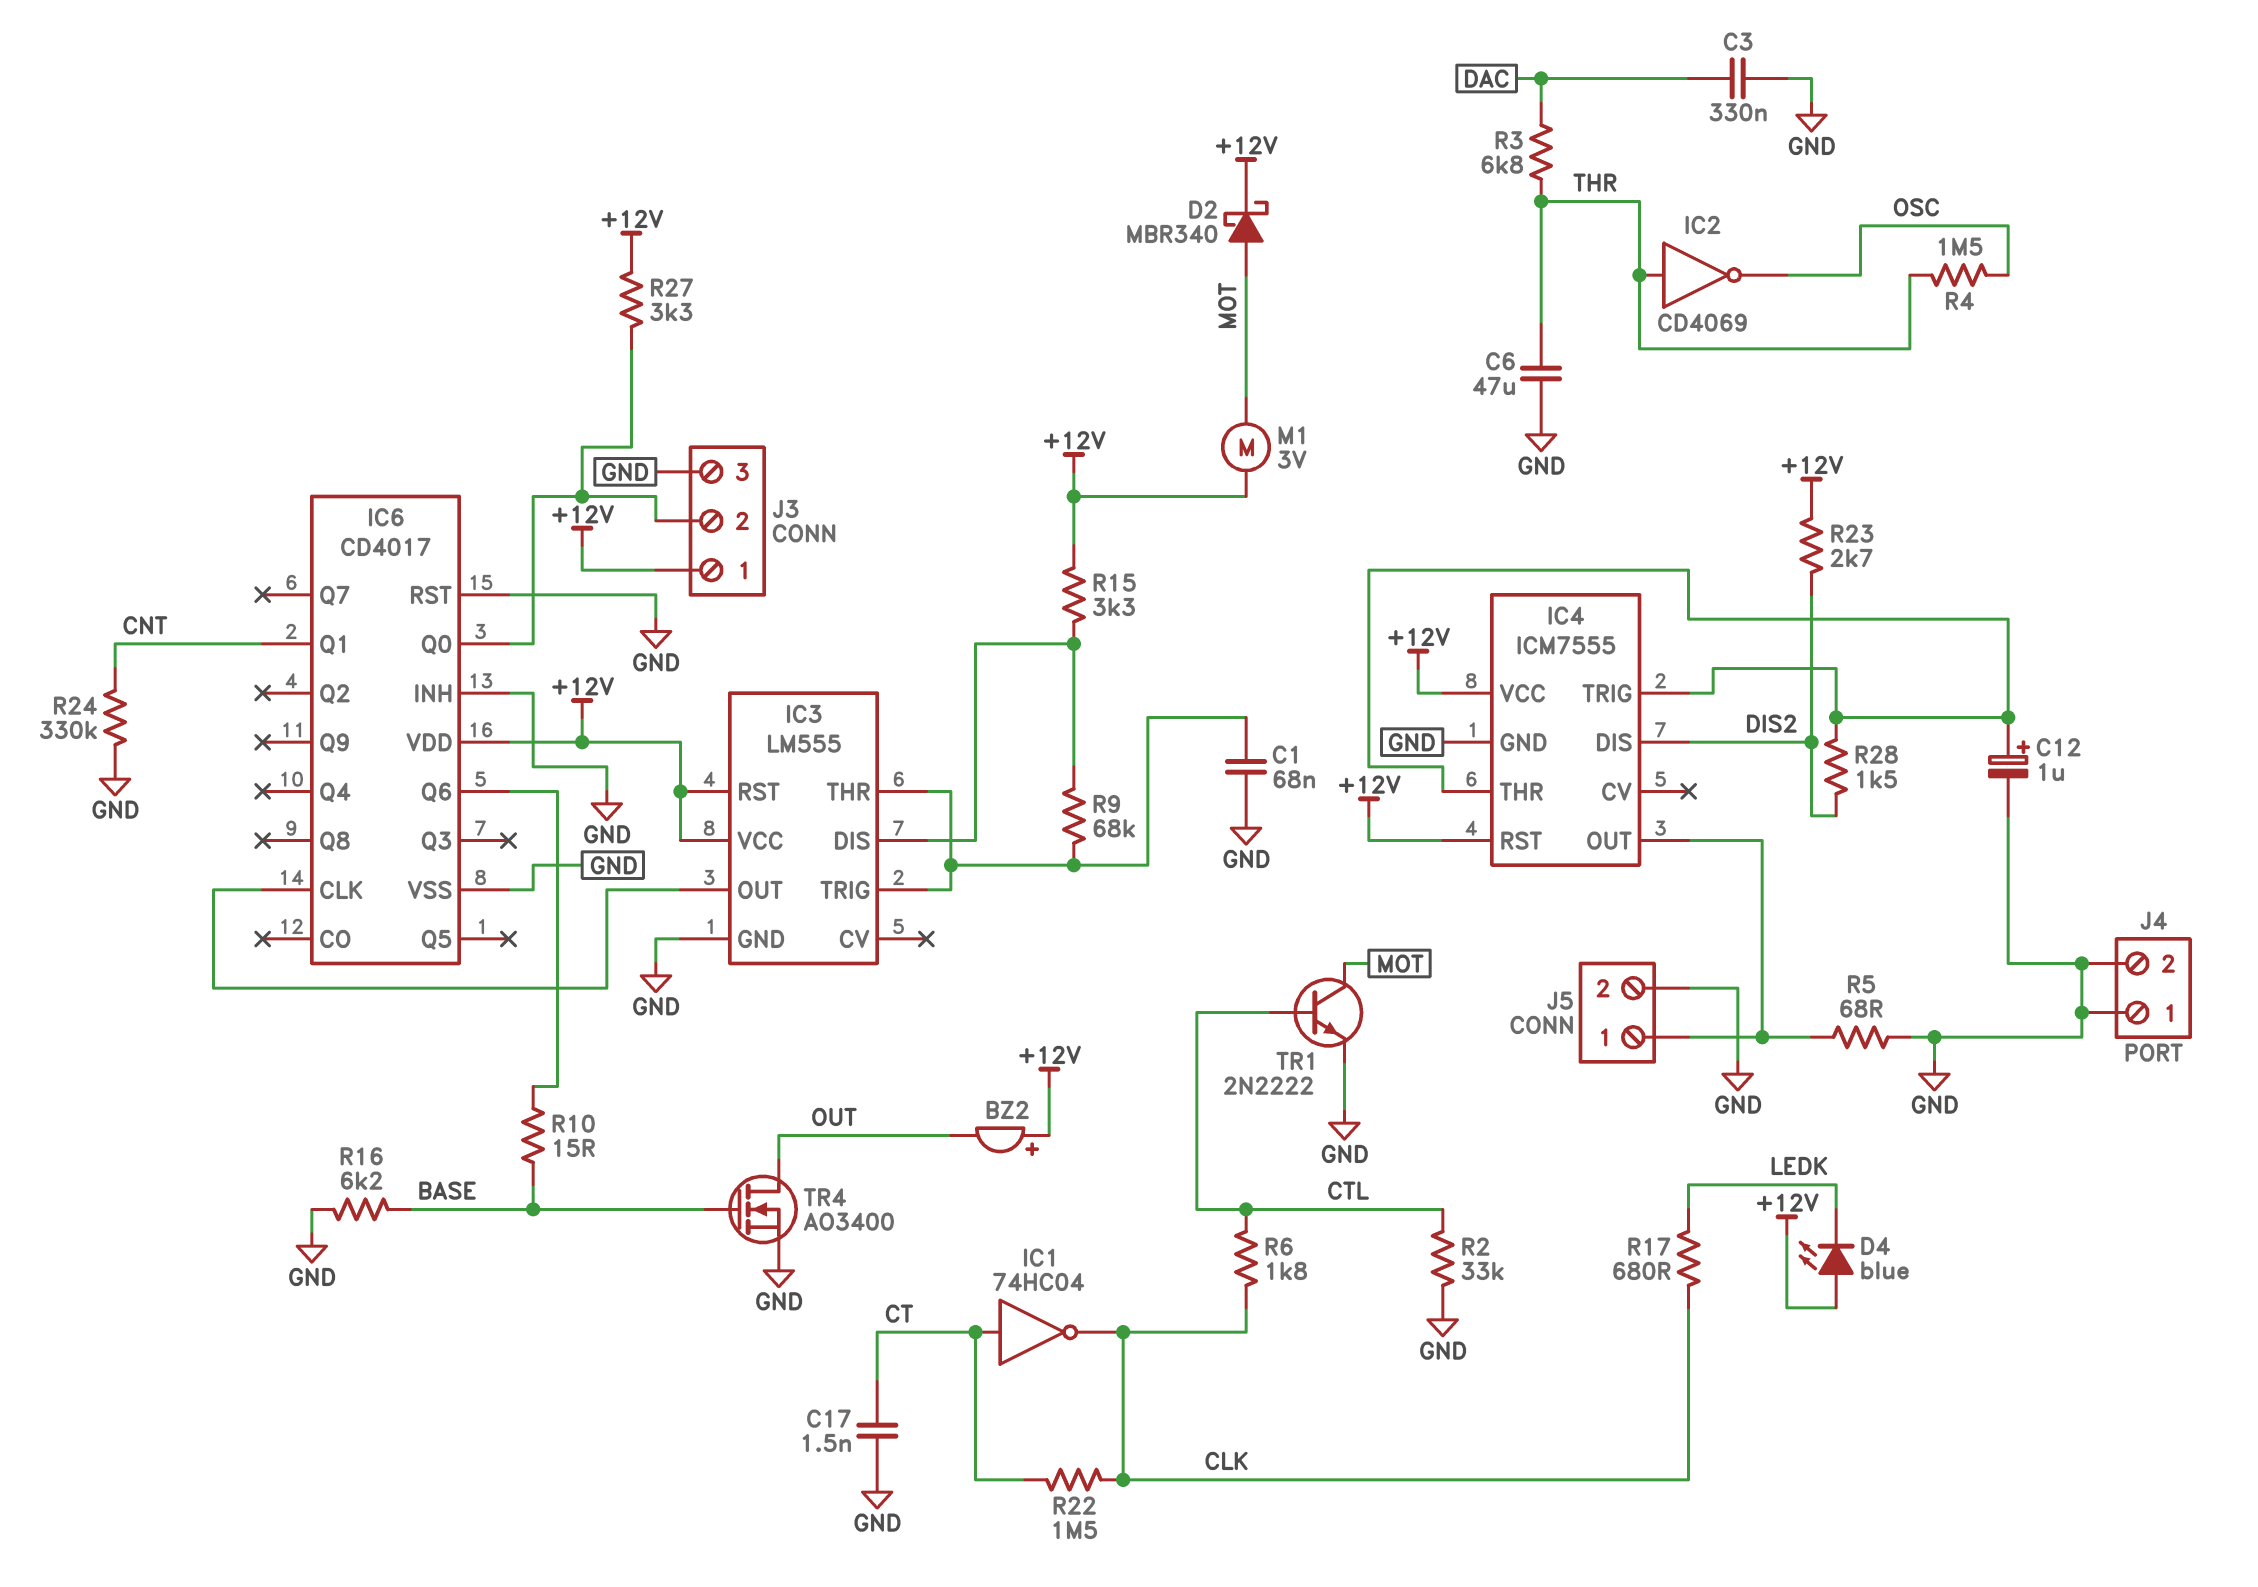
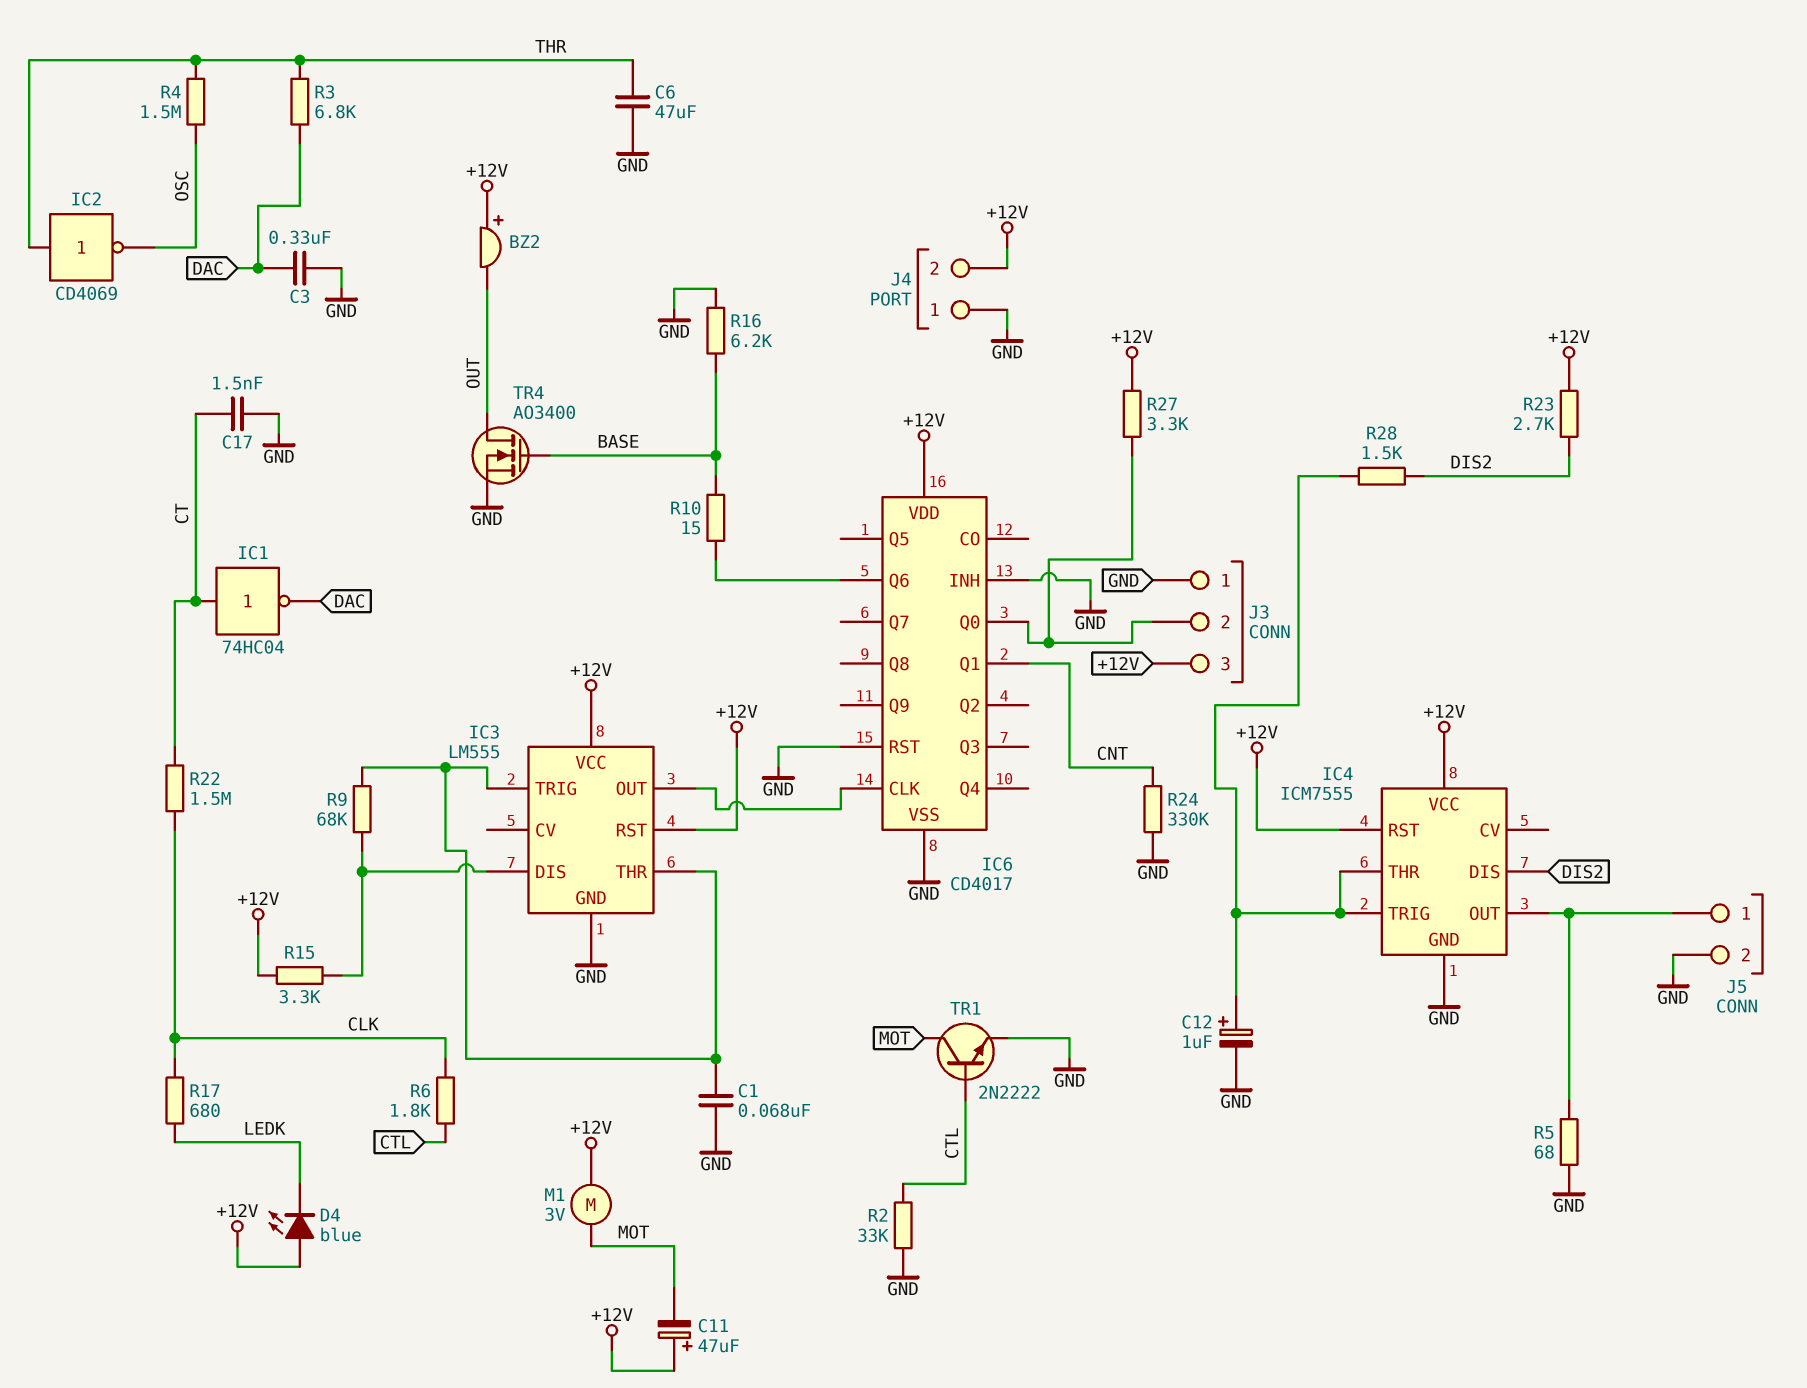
C11: none -> 47uF (plus +12V, minus MOT)
D2: schottky MBR340 (A MOT, K +12V) -> none
IC1: NOT 74HC04 (in CT, out CLK) -> NOT 74HC04 (in CT, out DAC)
J3 pin 1: +12V -> GND
J3 pin 3: GND -> +12V
J4 pin 2: GND -> +12V

